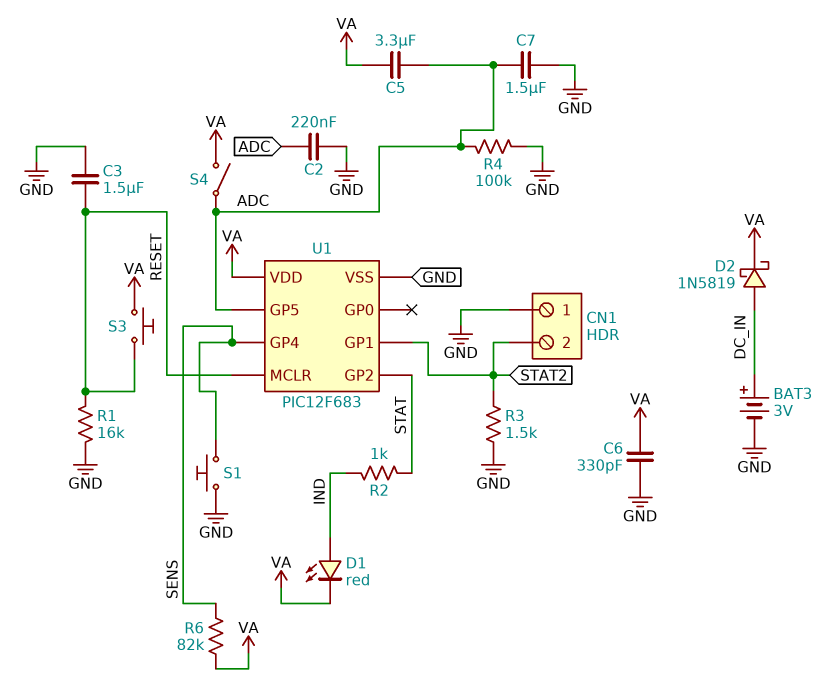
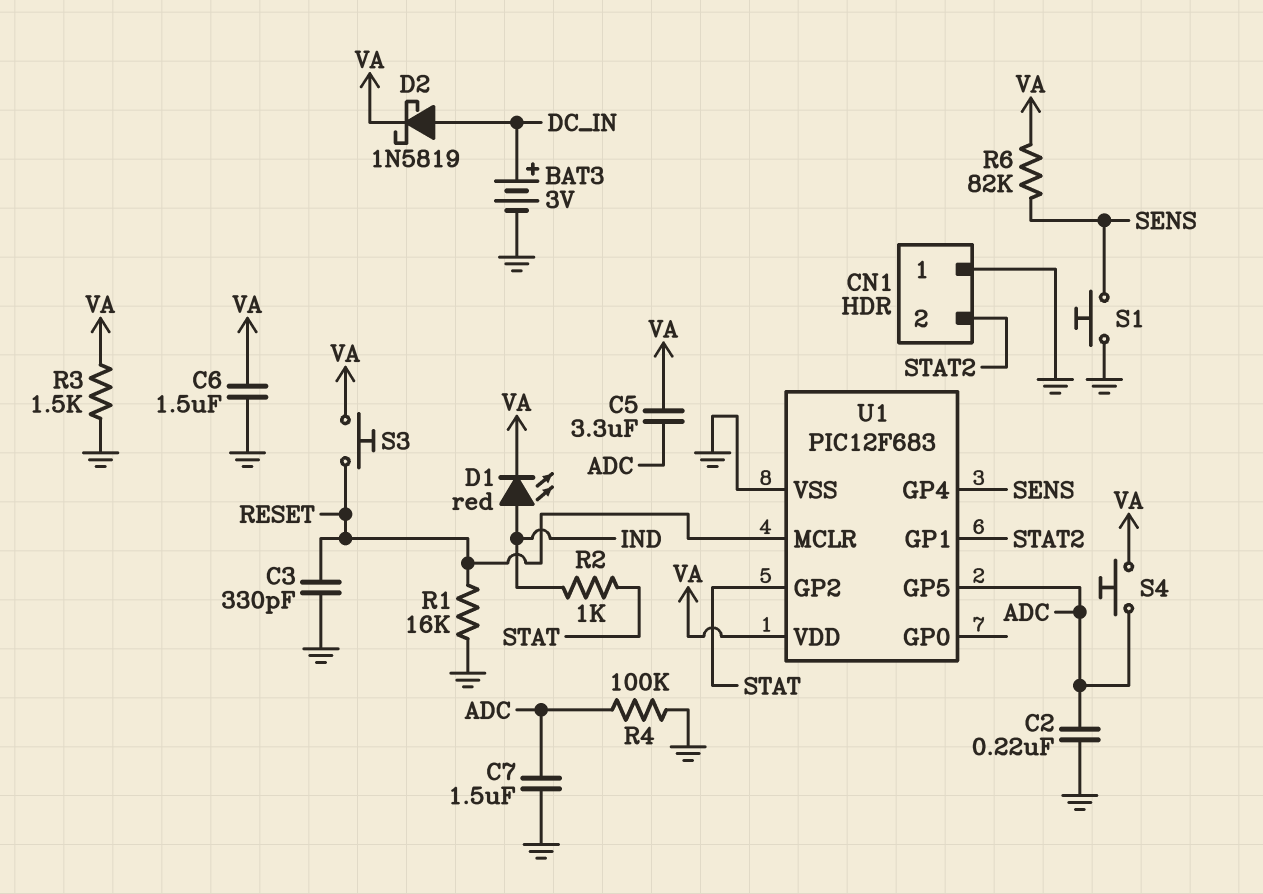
C3: 1.5uF (GND, RESET) -> 330pF (GND, RESET)
C6: 330pF (GND, VA) -> 1.5uF (GND, VA)
R3: 1.5k (GND, STAT2) -> 1.5k (GND, VA)
S4: switch (ADC, VA) -> button (ADC, VA)

